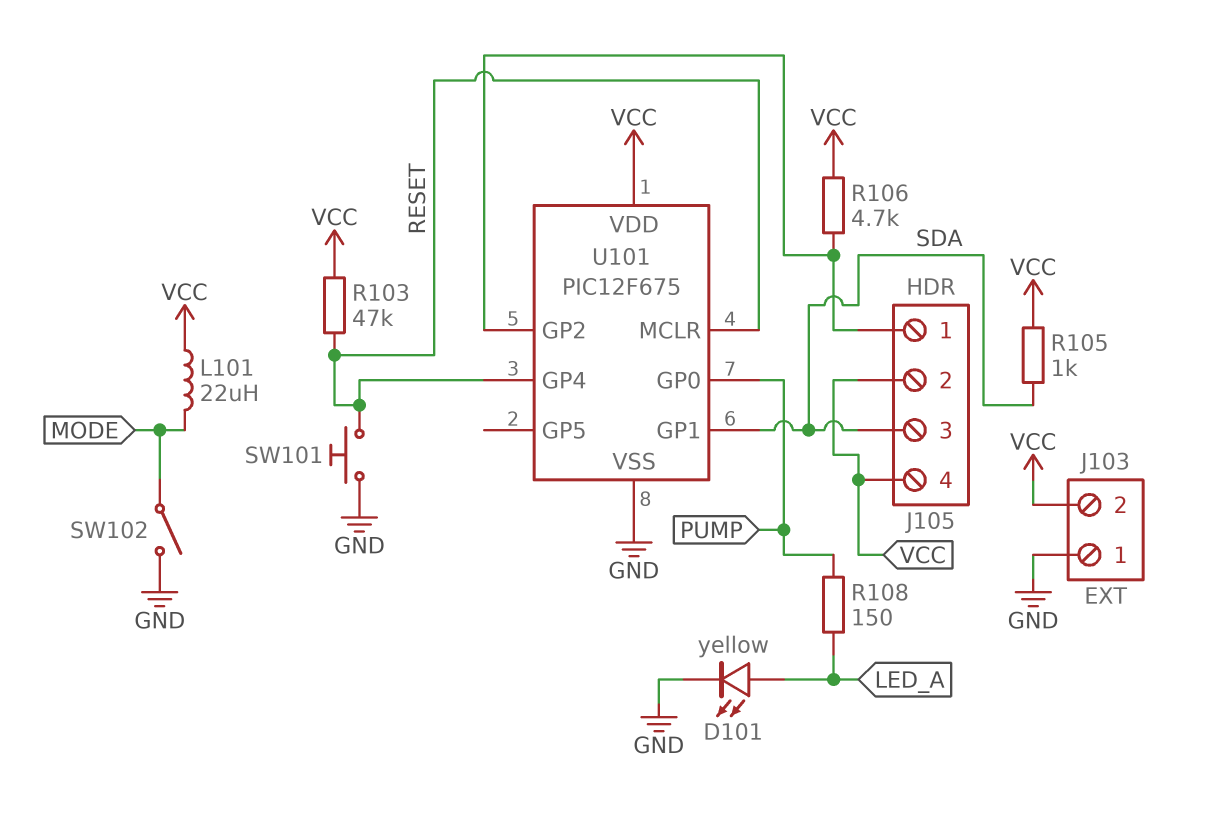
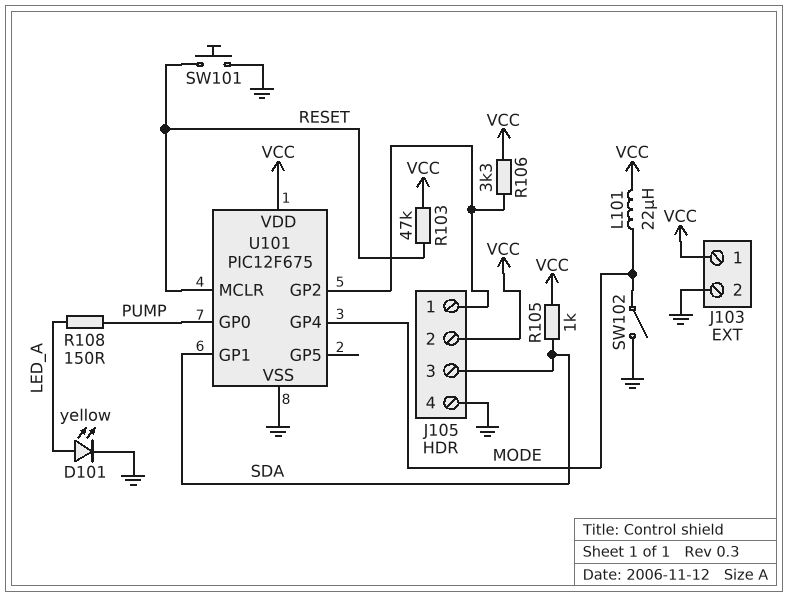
J103 pin 1: GND -> VCC
J103 pin 2: VCC -> GND
J105 pin 4: VCC -> GND
R106: 4.7k (J105/1, VCC) -> 3.3k (J105/1, VCC)
U101 pin GP4: RESET -> MODE

